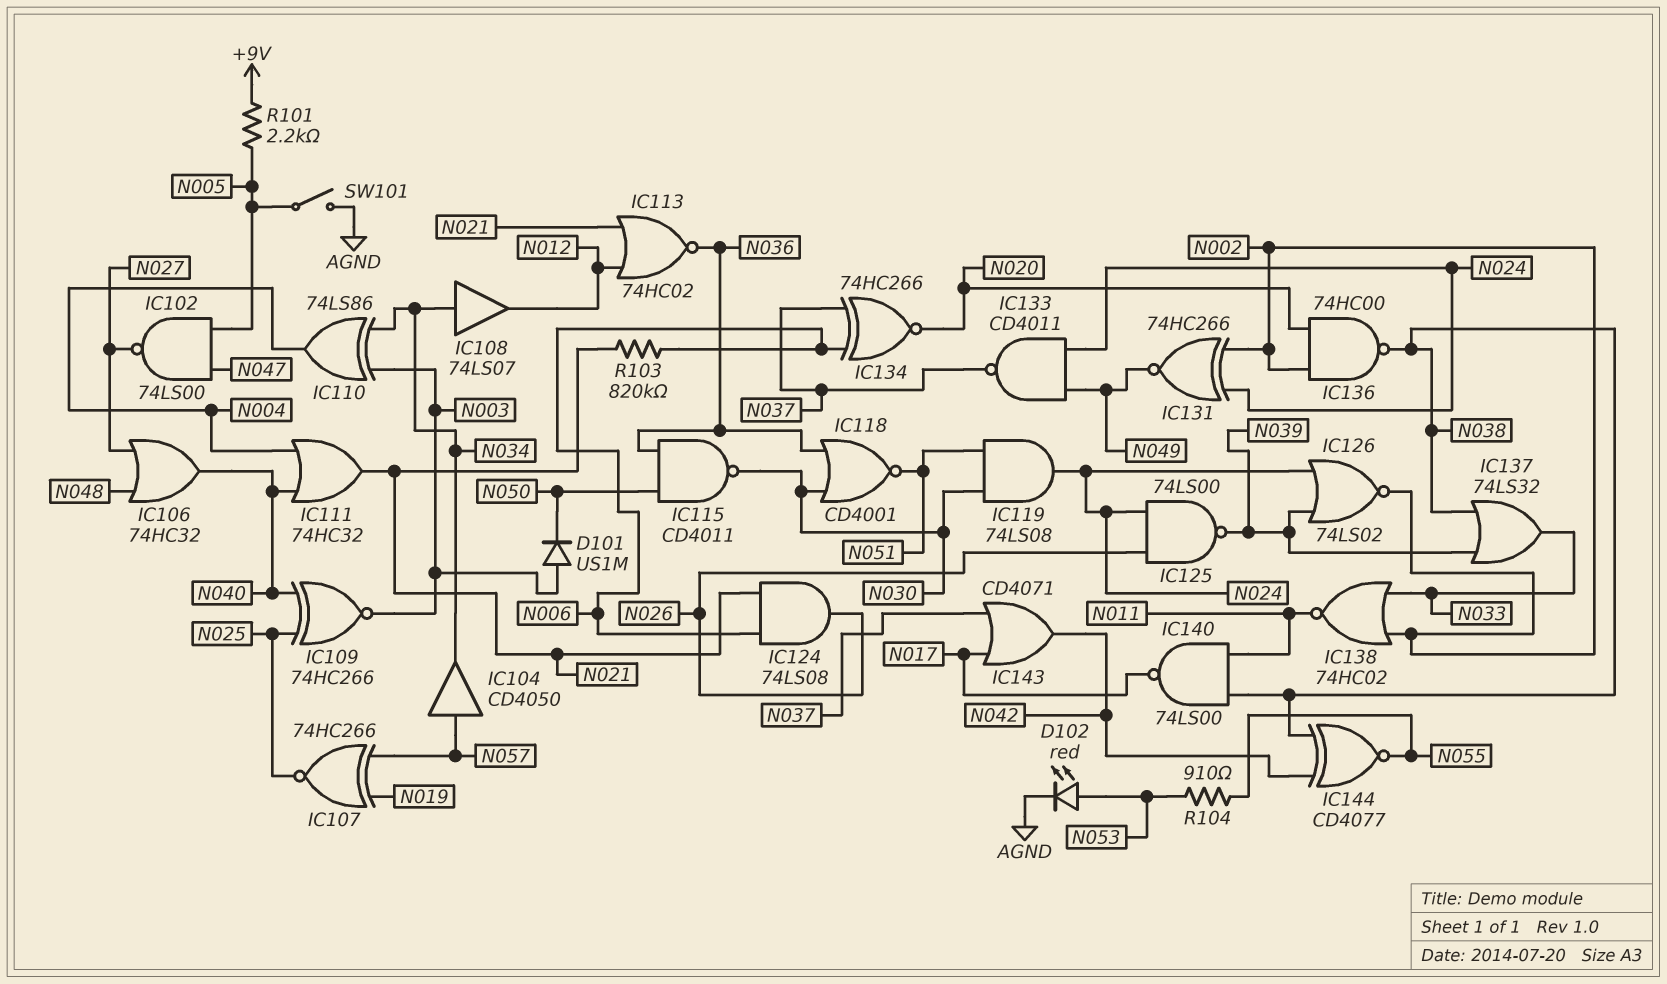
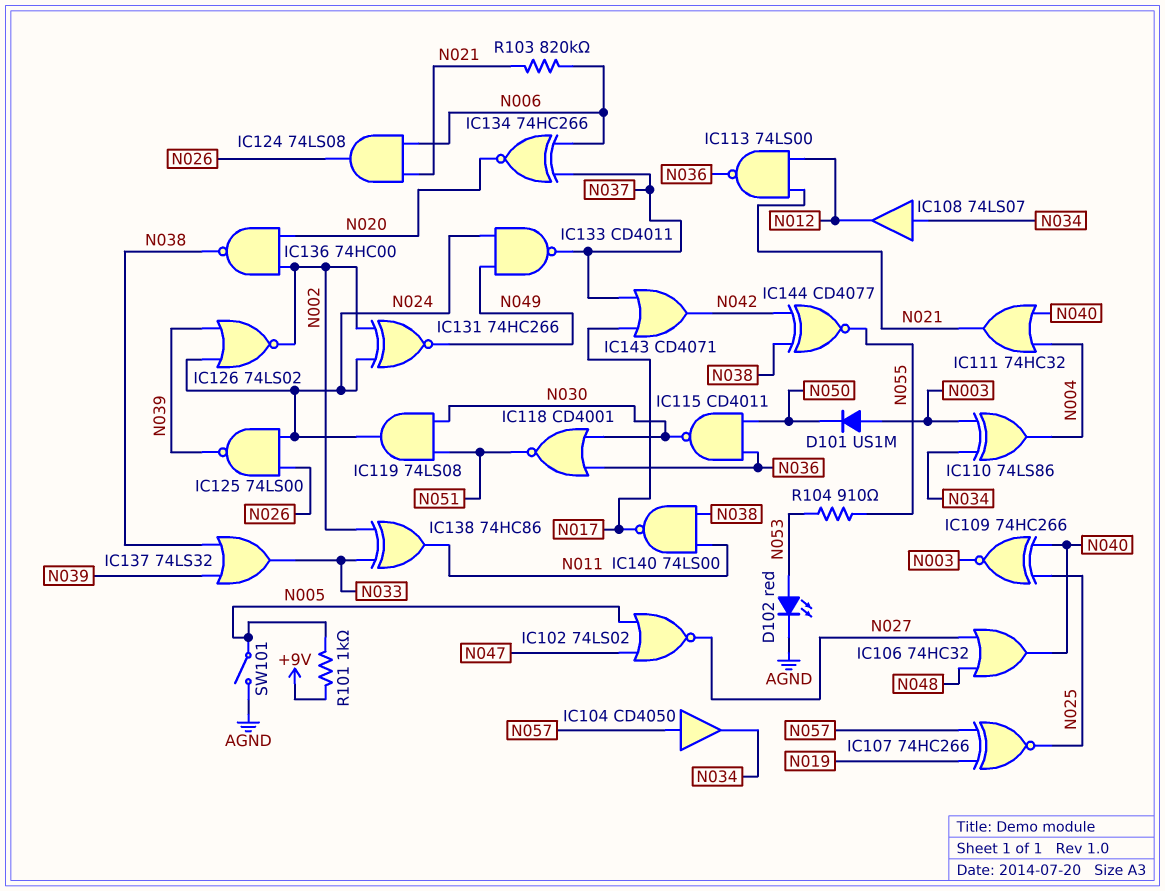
IC102: NAND 74LS00 (in N005, in N047, out N027) -> NOR 74LS02 (in N005, in N047, out N027)
IC113: NOR 74HC02 (in N012, in N021, out N036) -> NAND 74LS00 (in N012, in N021, out N036)
IC138: NOR 74HC02 (in N002, in N033, out N011) -> XOR 74HC86 (in N002, in N033, out N011)
R101: 2.2k (+9V, N005) -> 1k (+9V, N005)

